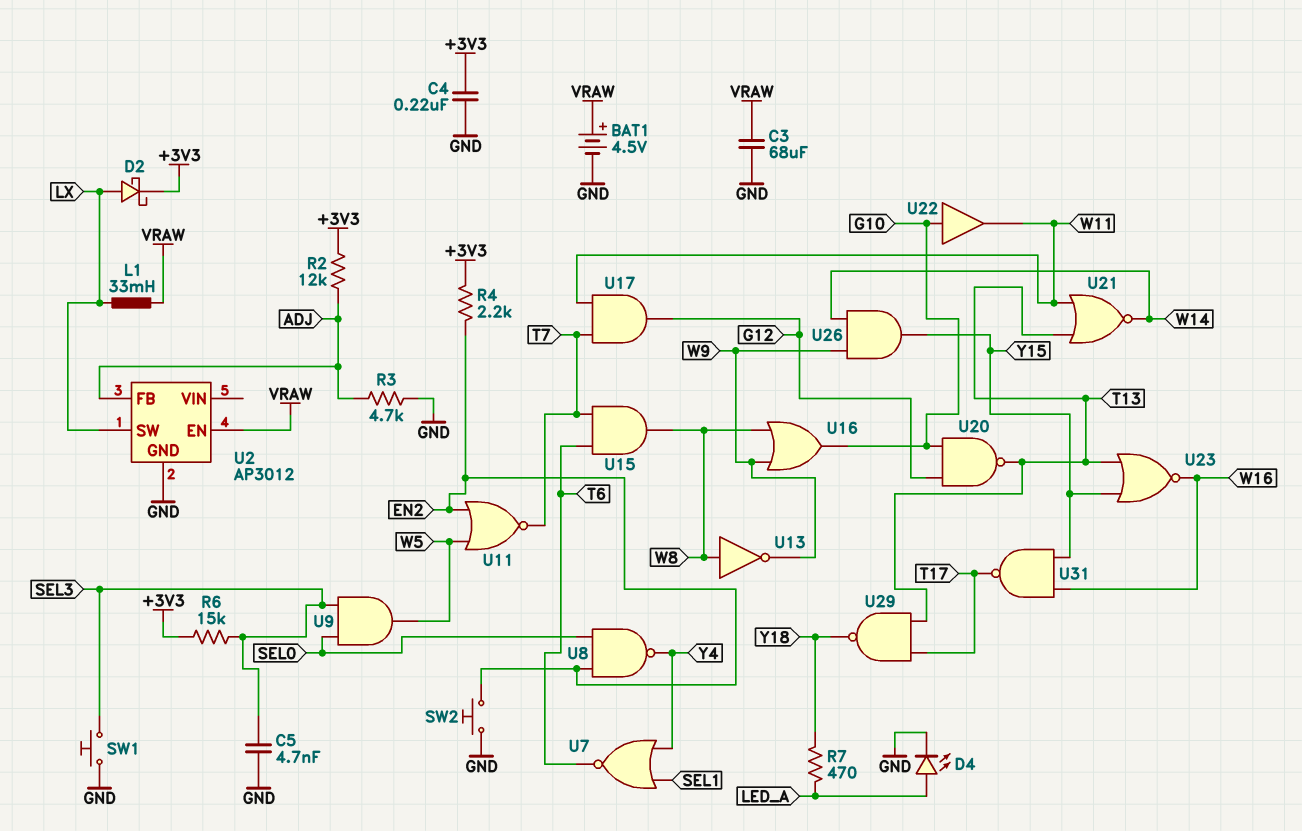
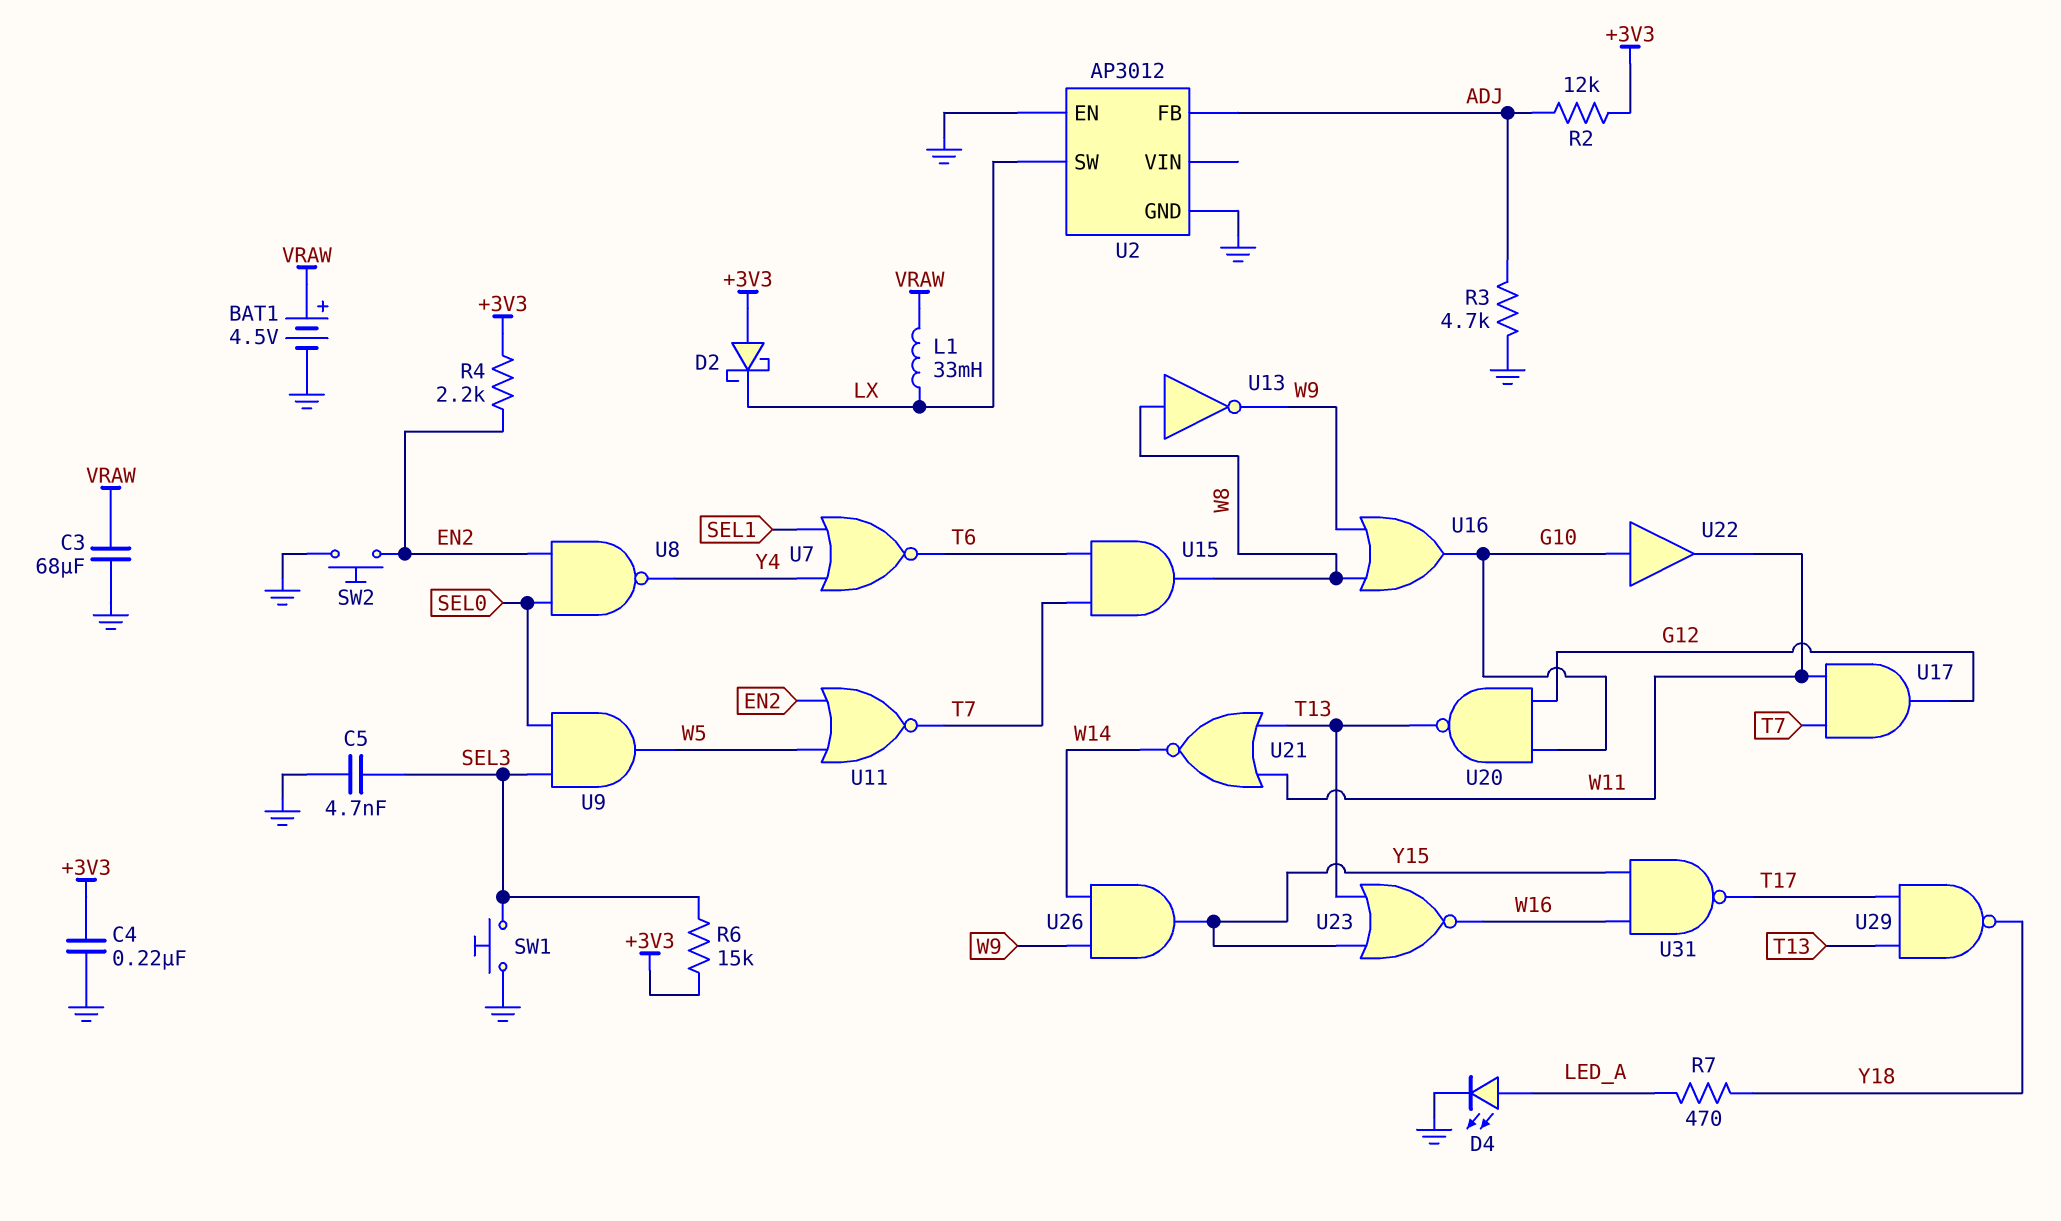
D2: schottky (A LX, K +3V3) -> schottky (A +3V3, K LX)
U2 pin EN: VRAW -> GND

